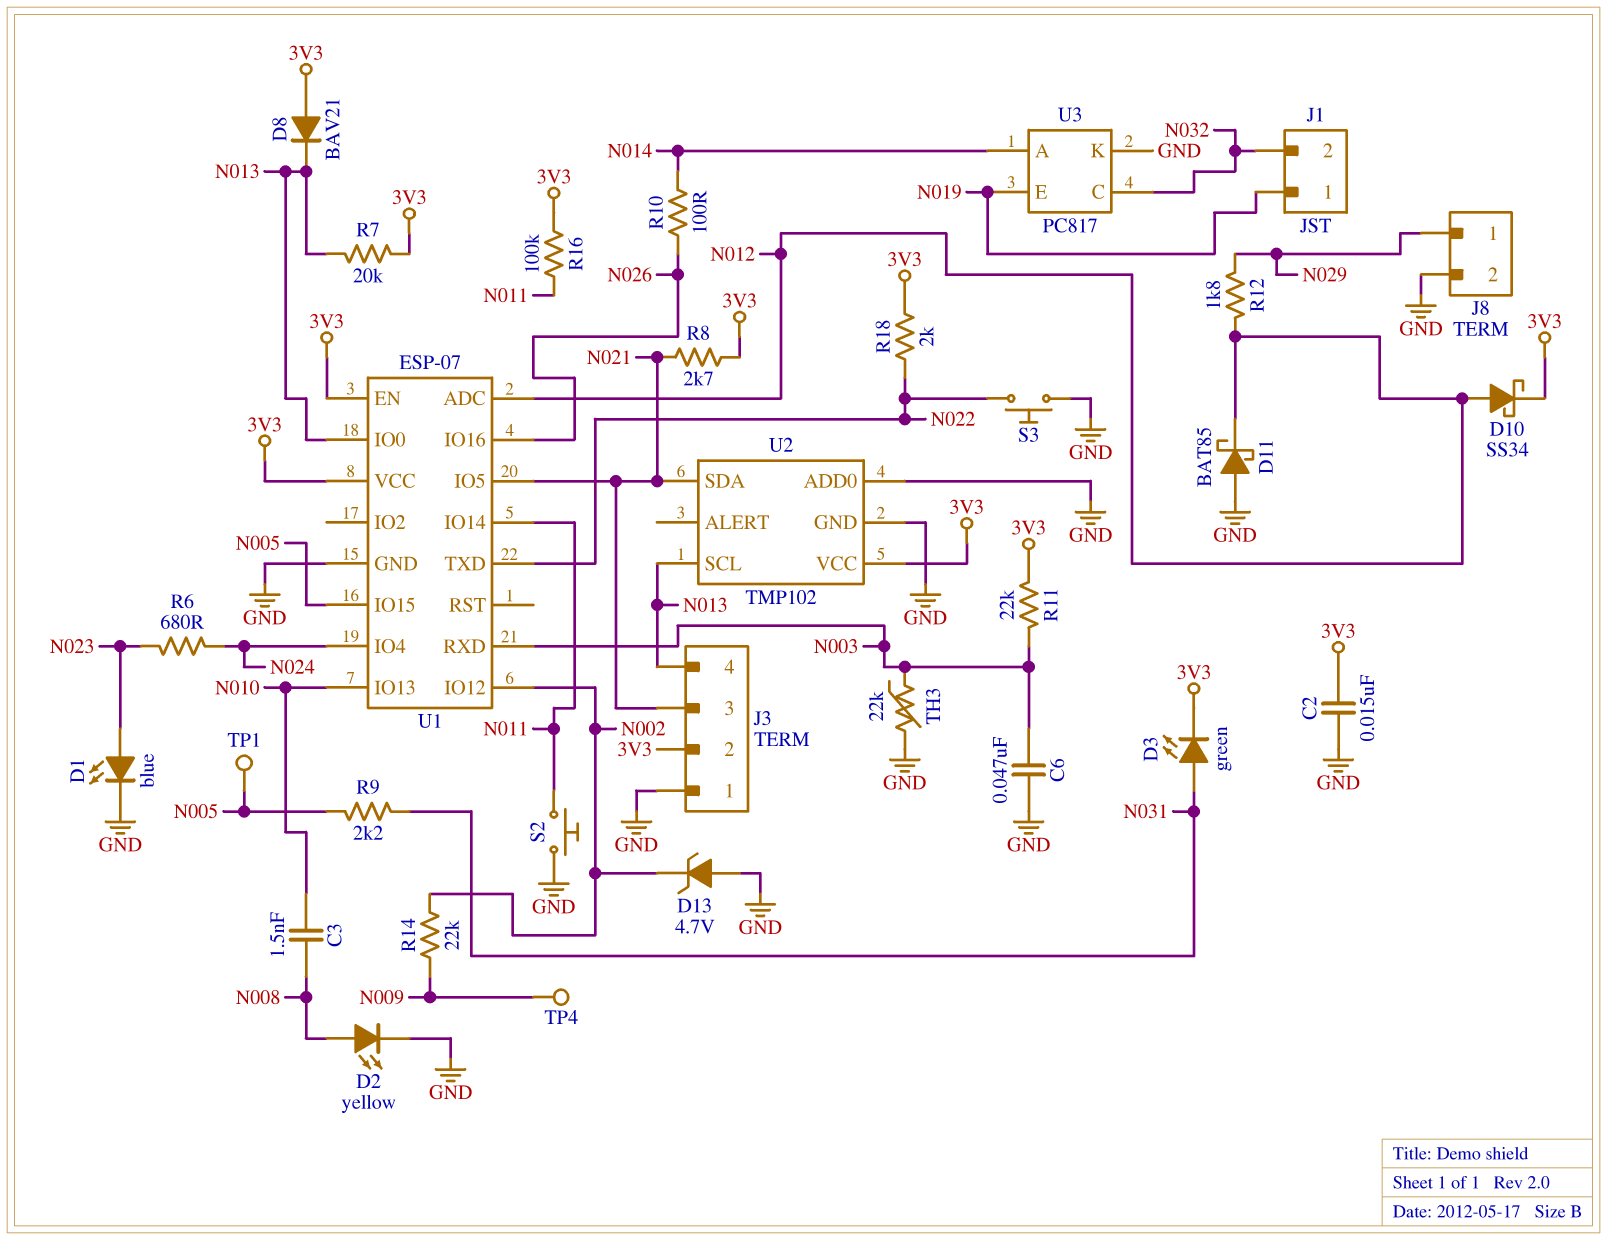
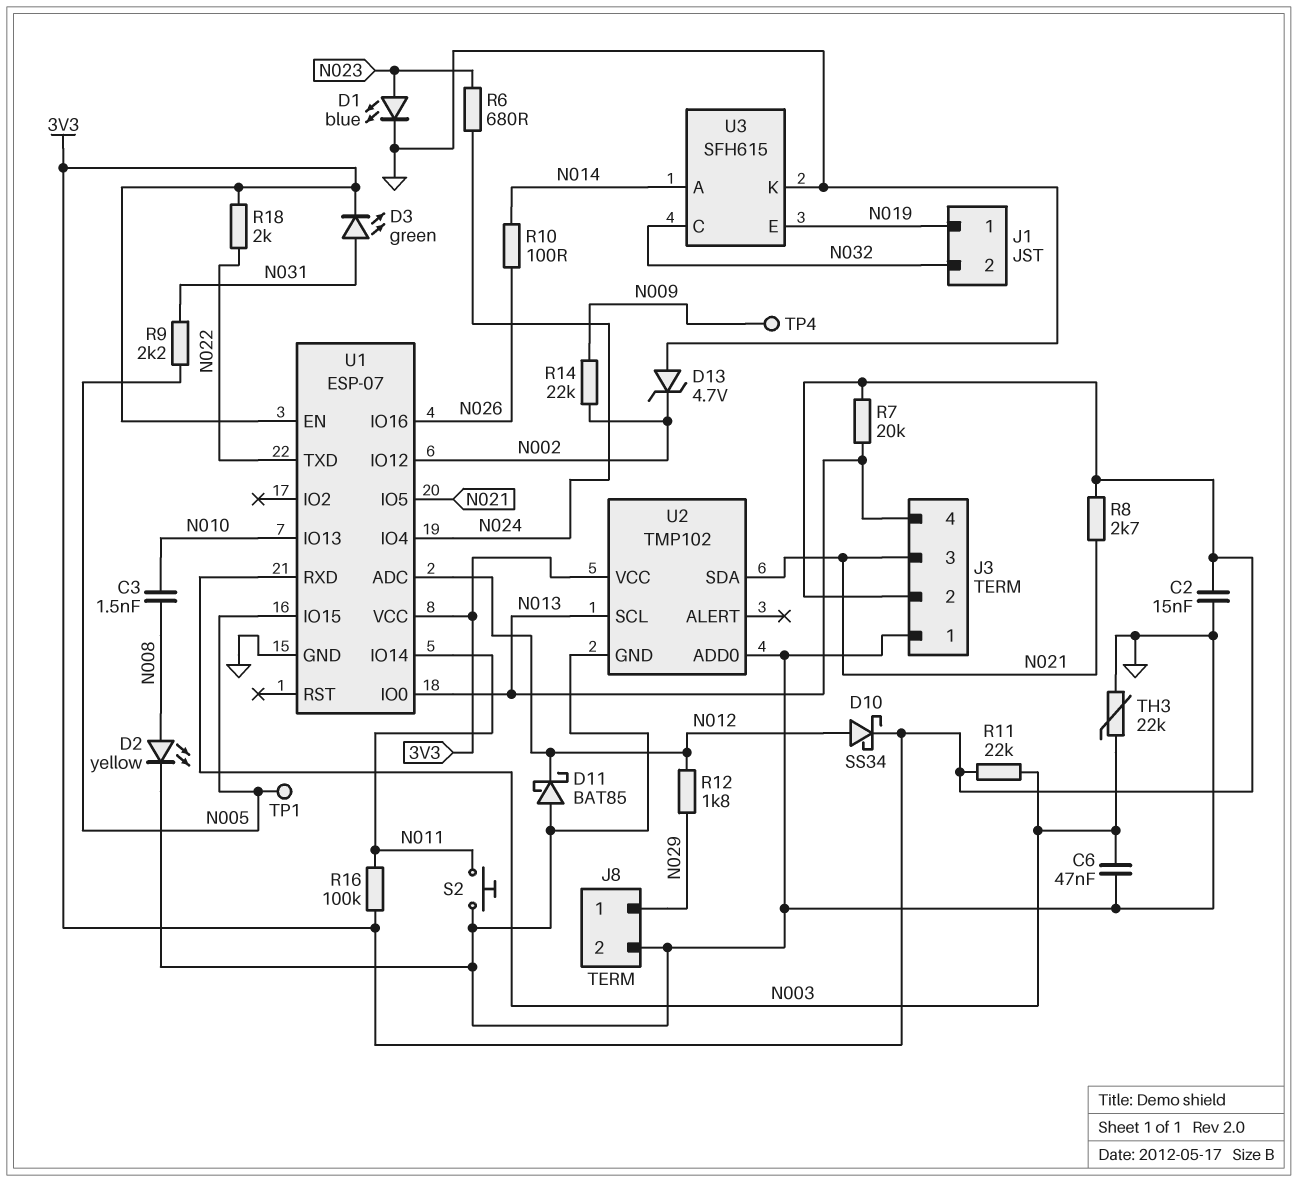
D8: diode BAV21 (A 3V3, K N013) -> none
S3: button (GND, N022) -> none
U3: PC817 -> SFH615

